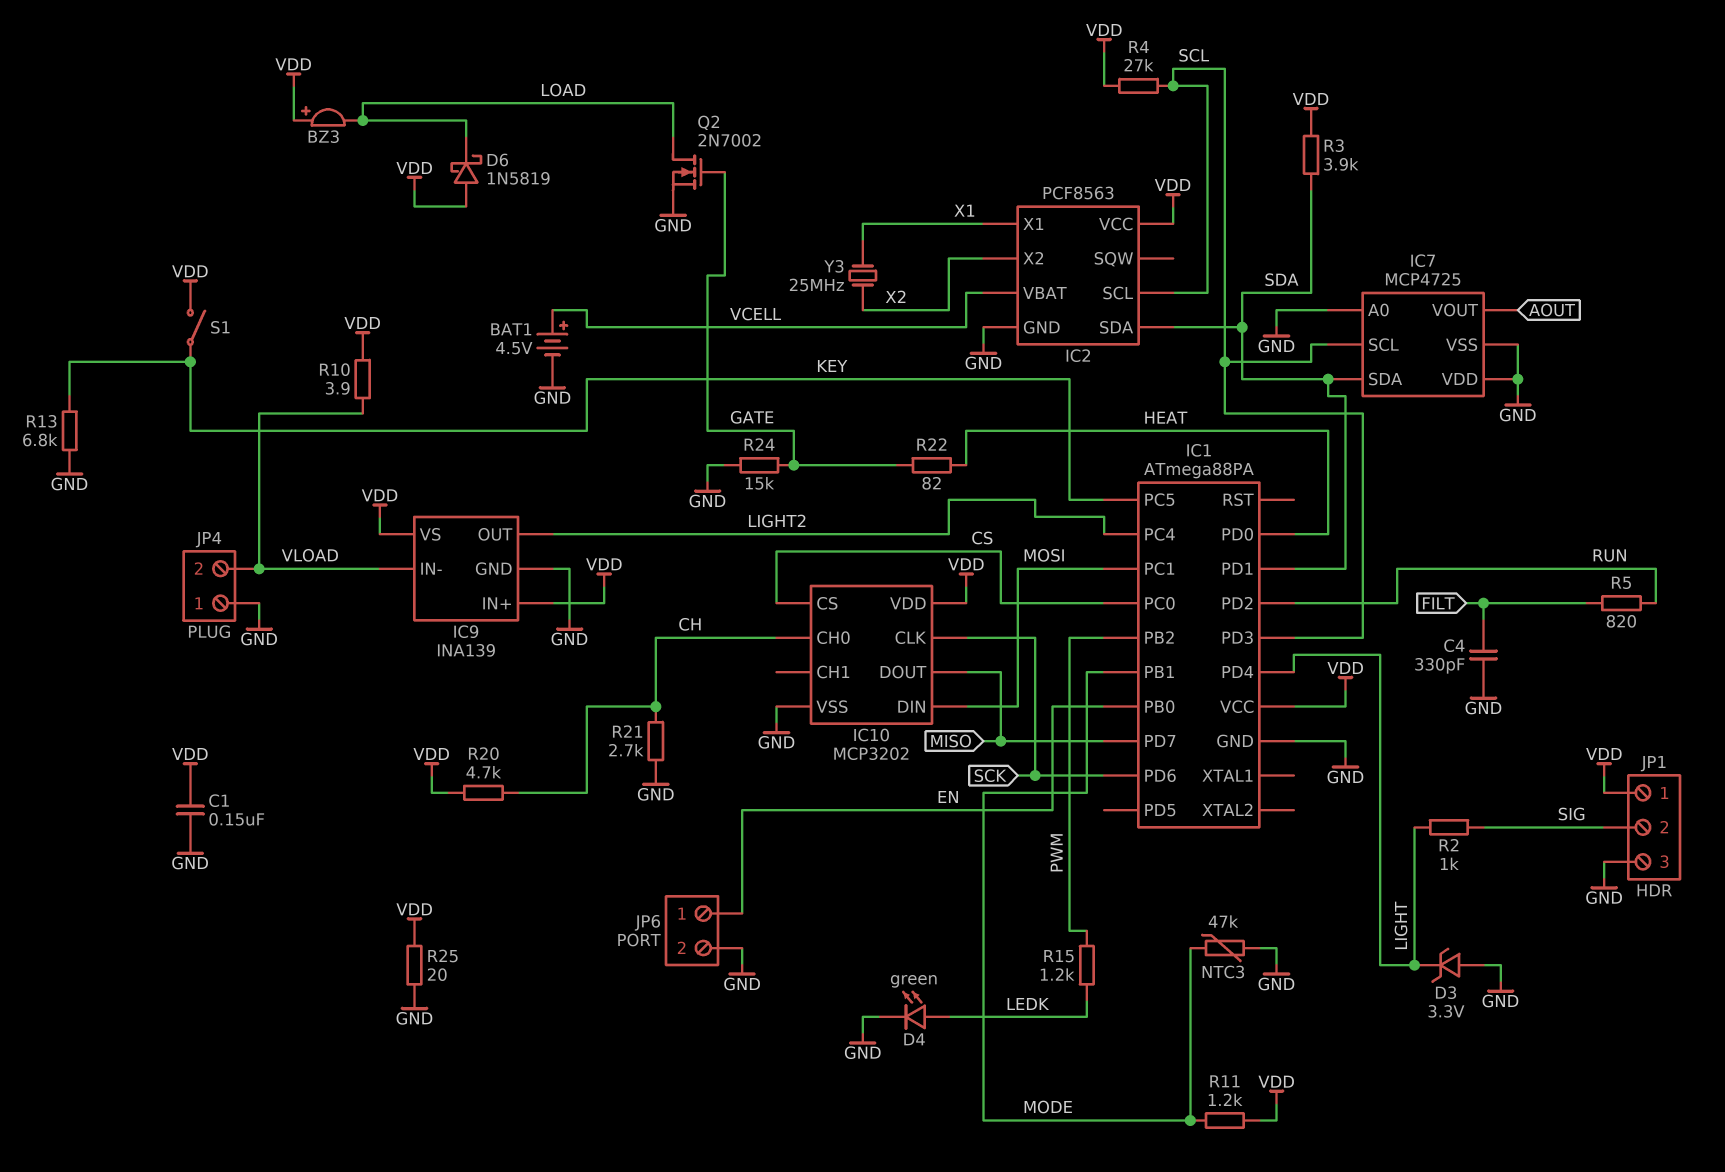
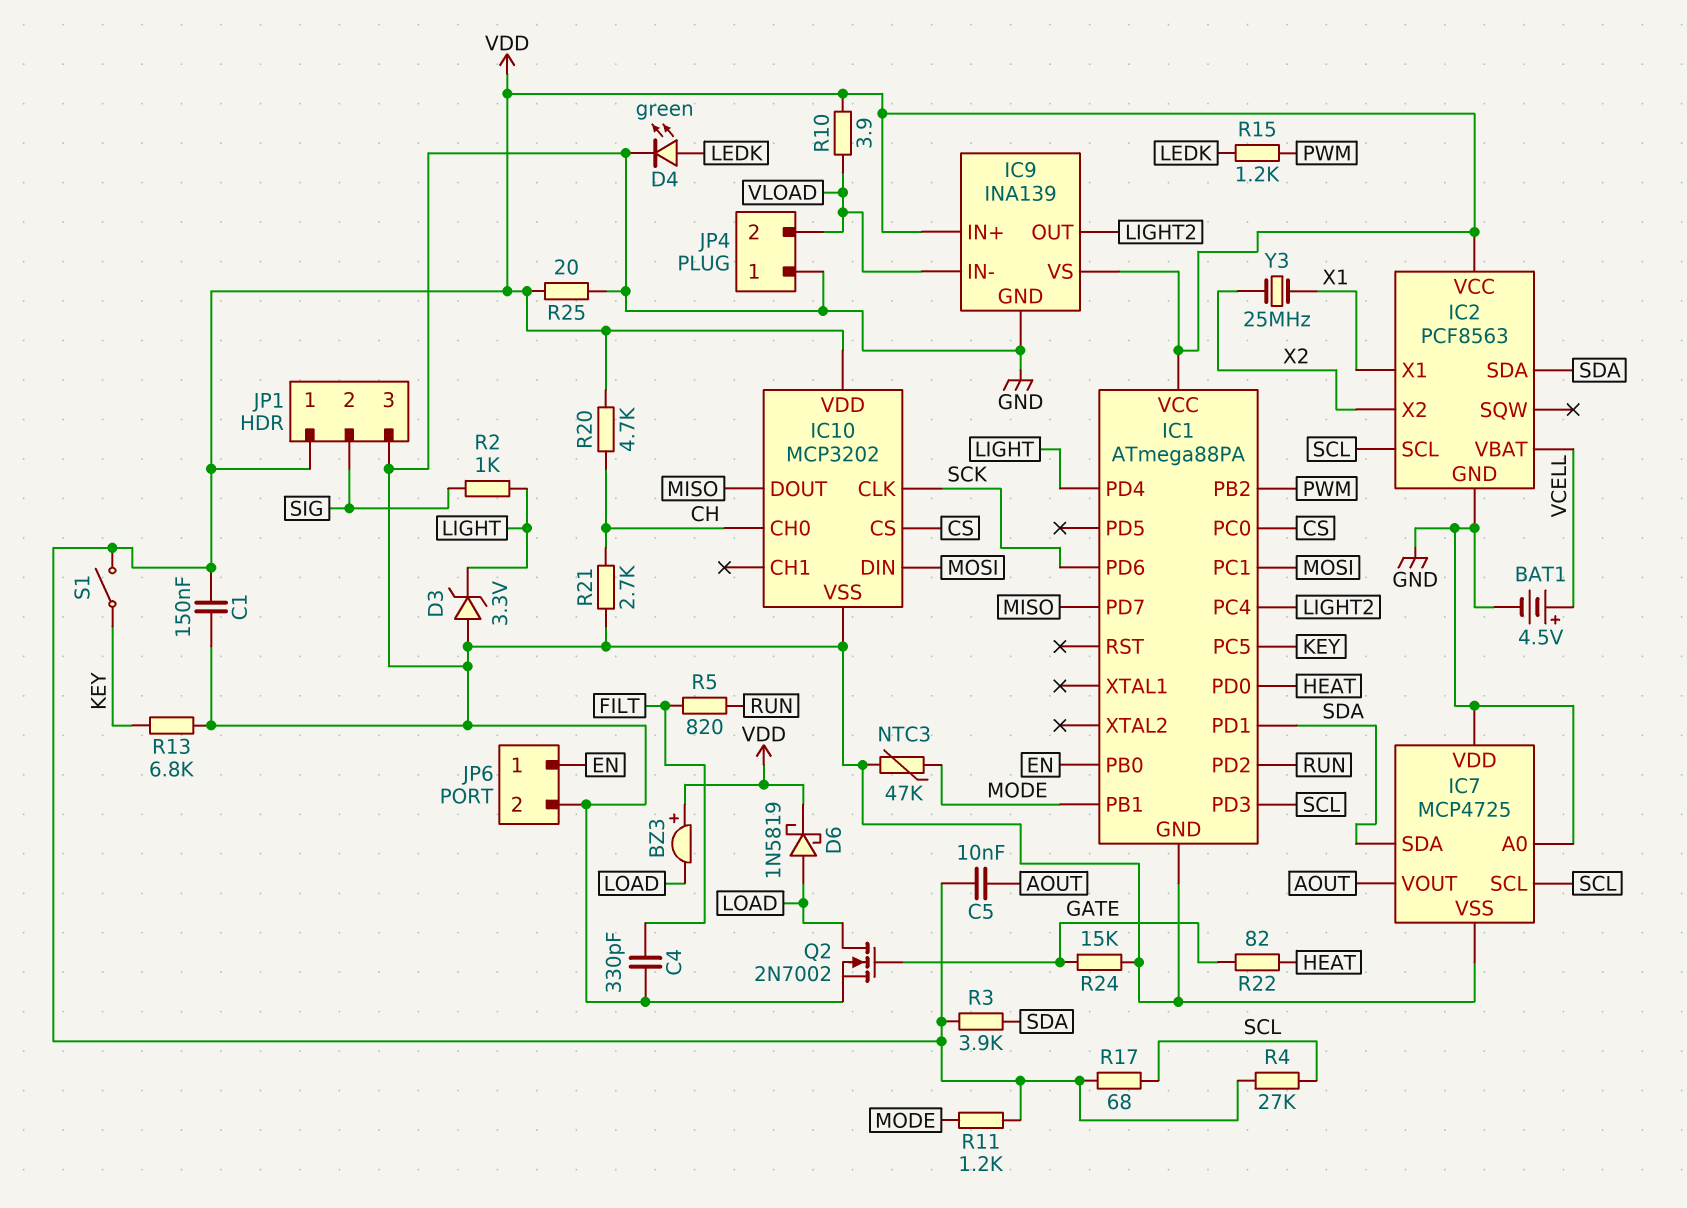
C5: none -> 10nF (AOUT, VDD)
D6: schottky 1N5819 (A VDD, K LOAD) -> schottky 1N5819 (A LOAD, K VDD)
R17: none -> 68 (SCL, VDD)

